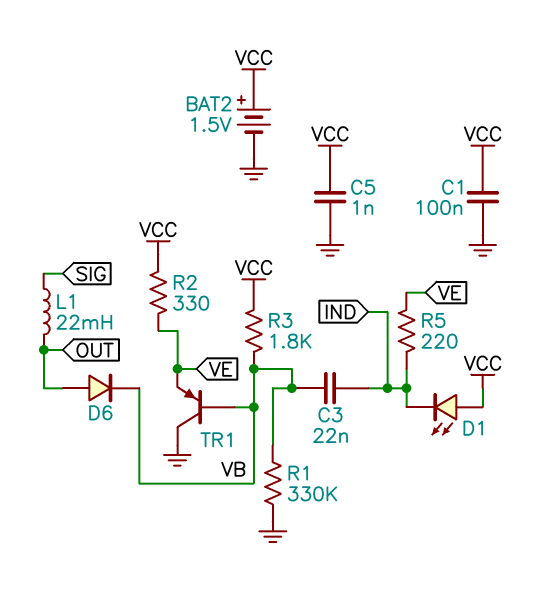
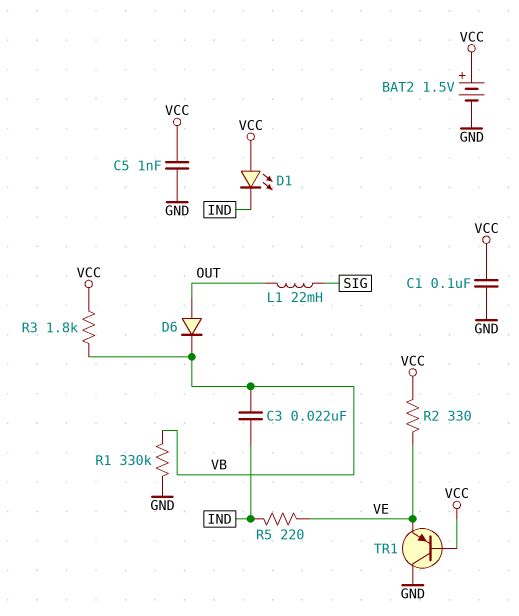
TR1: PNP (B VB, C GND, E VE) -> PNP (B VCC, C GND, E VE)

